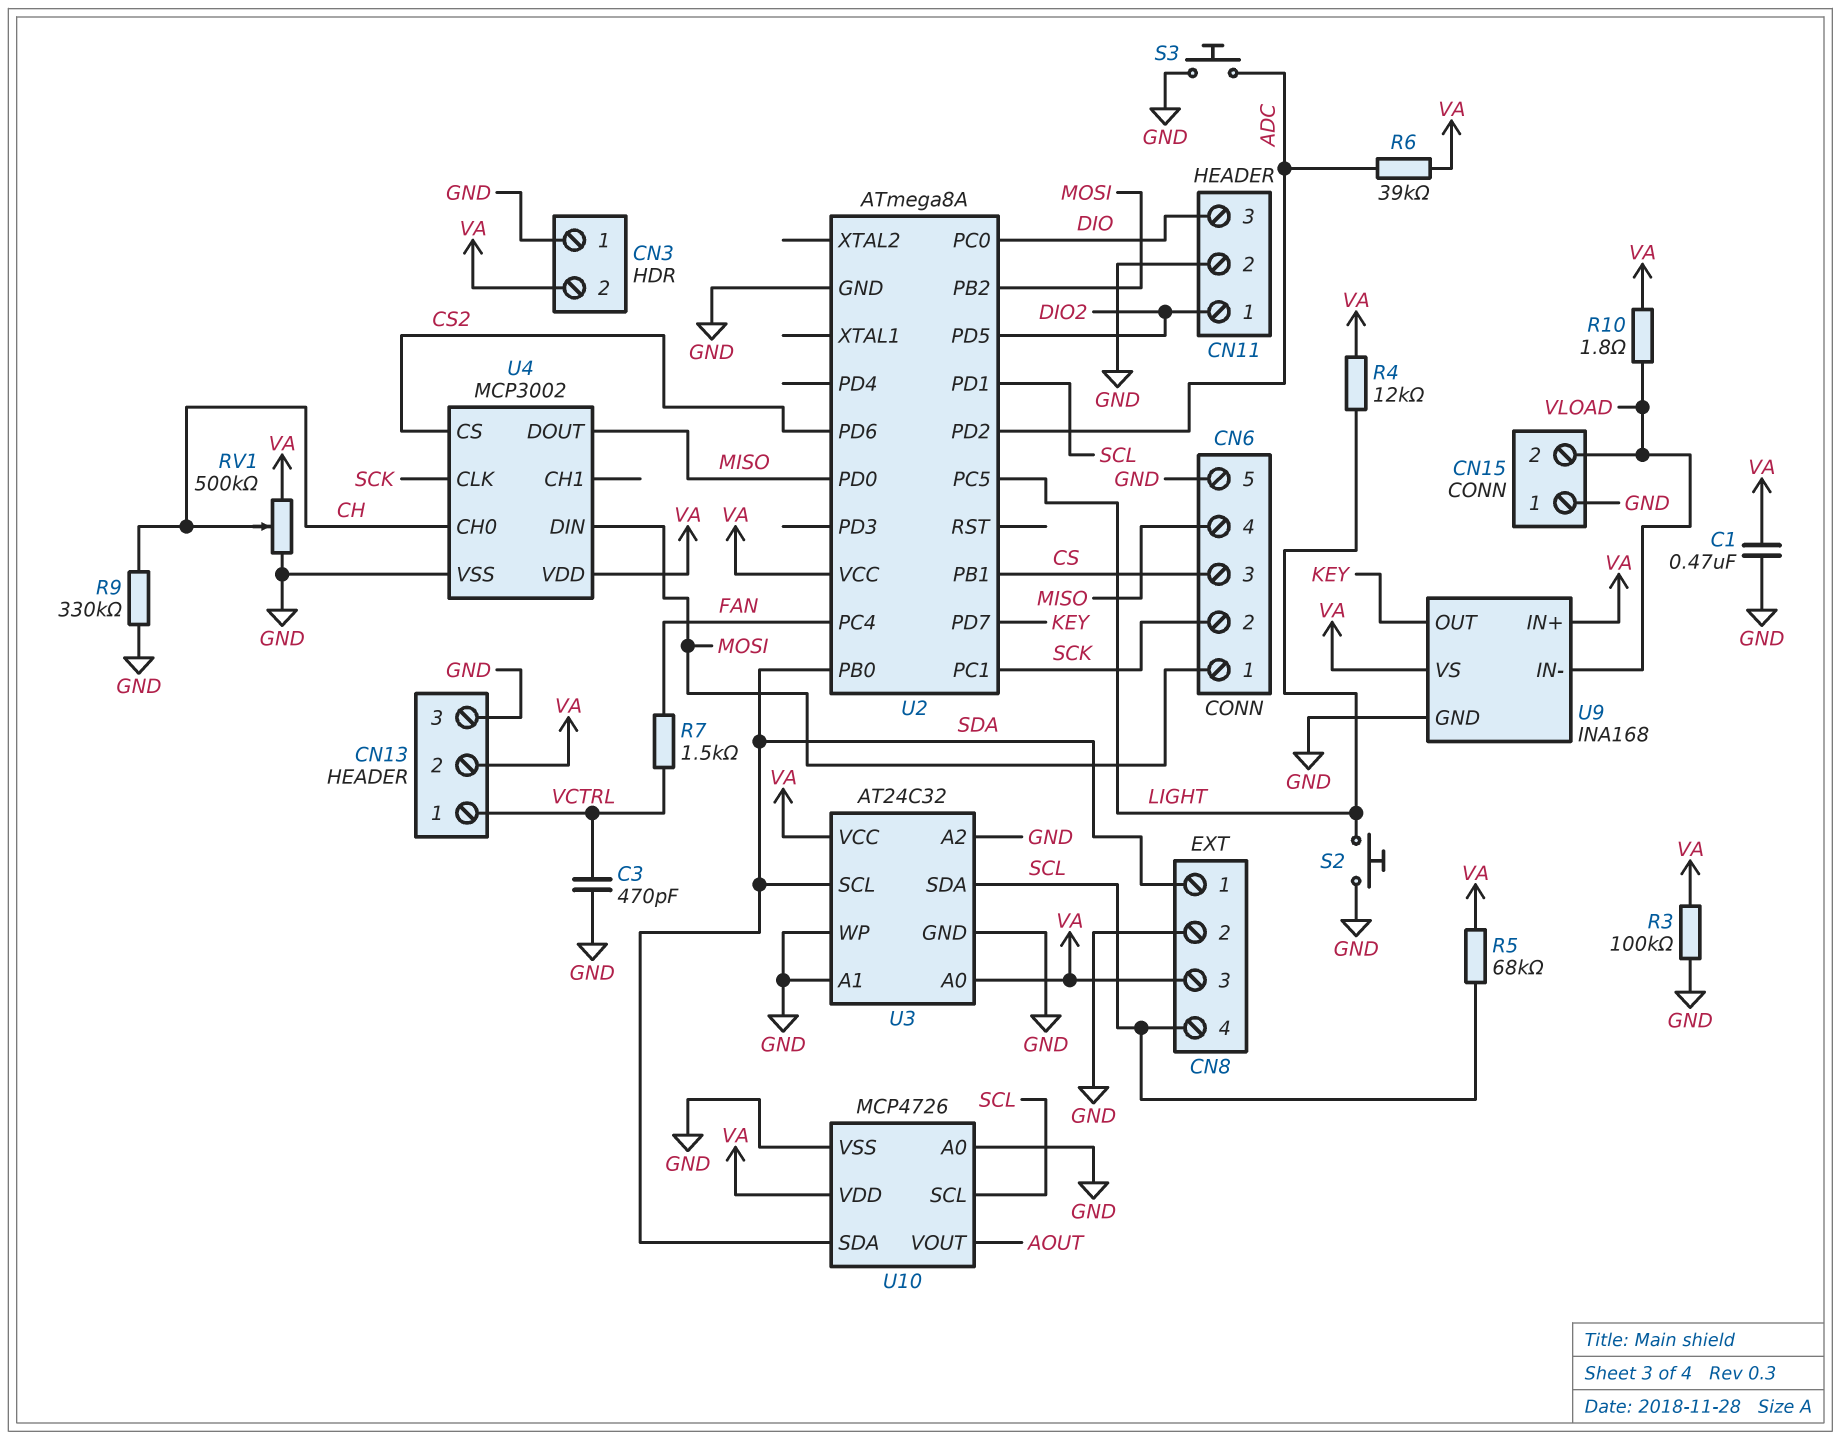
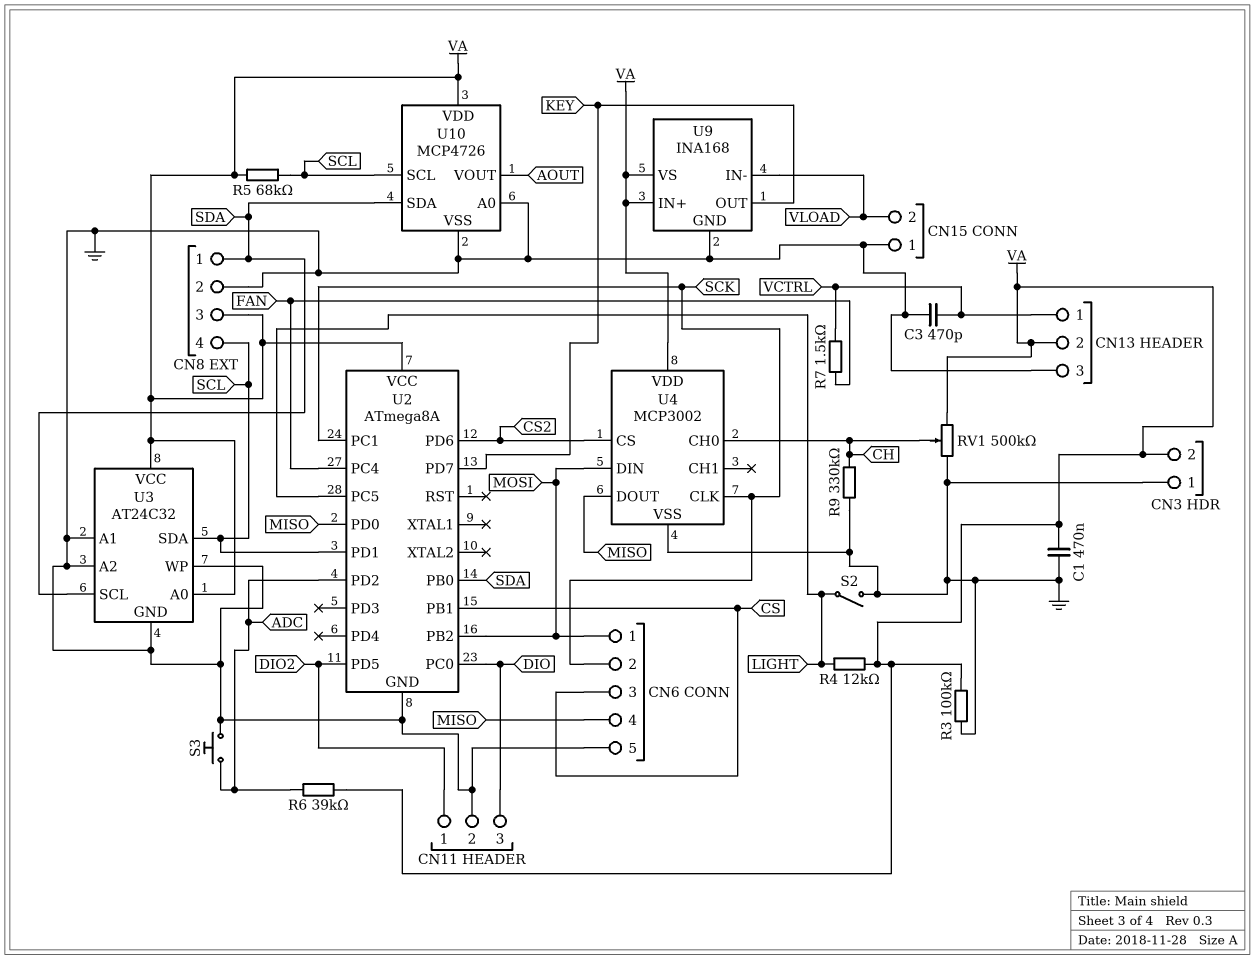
R10: 1.8 (VA, VLOAD) -> none
S2: button (GND, LIGHT) -> switch (GND, LIGHT)

